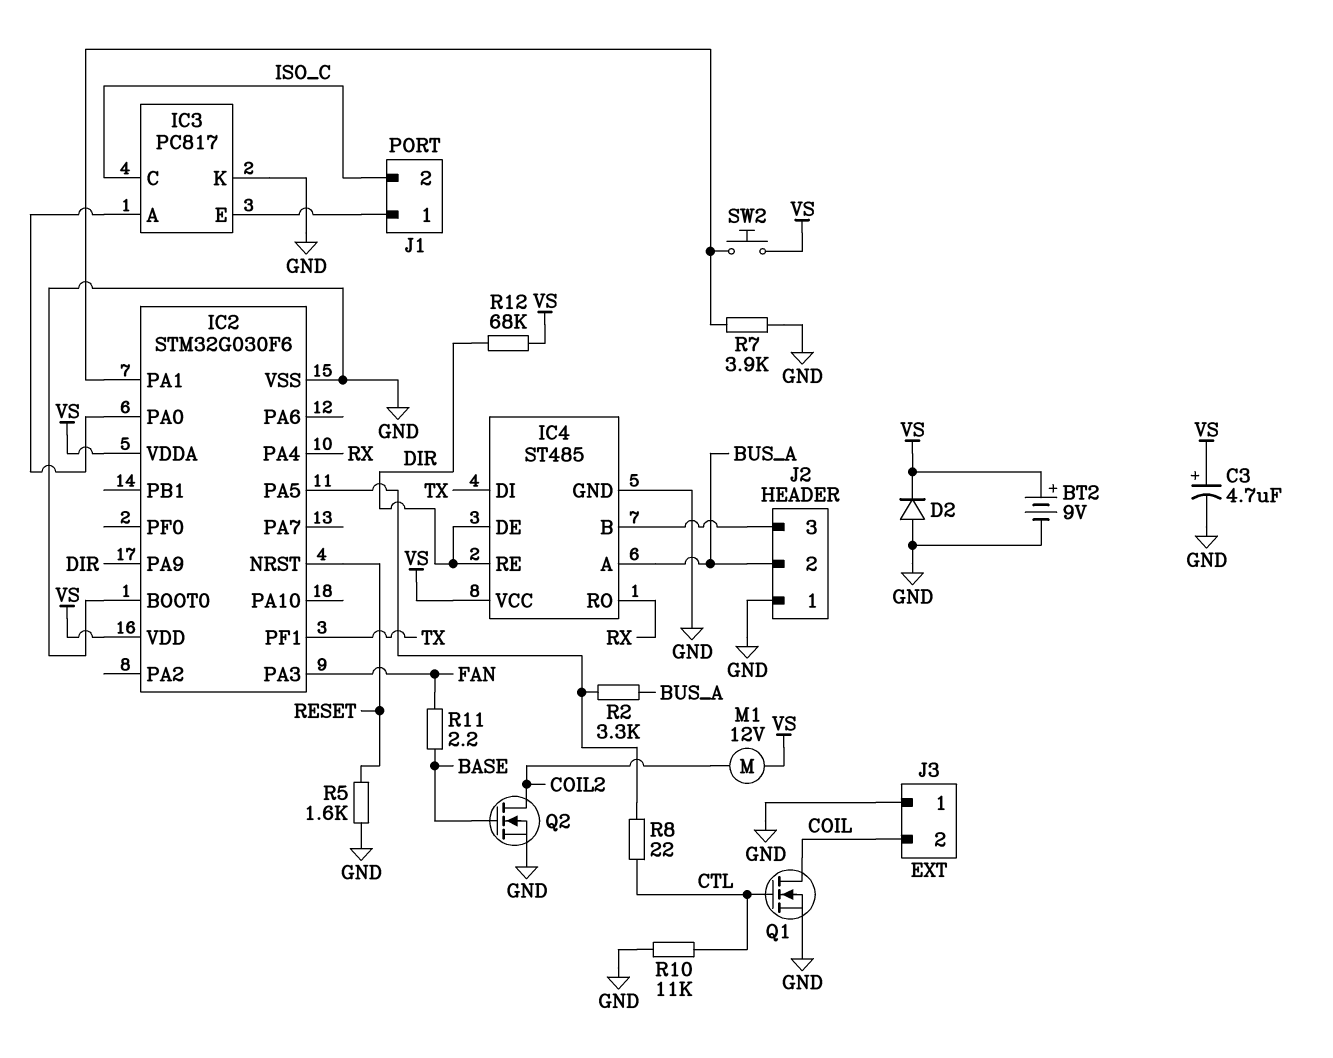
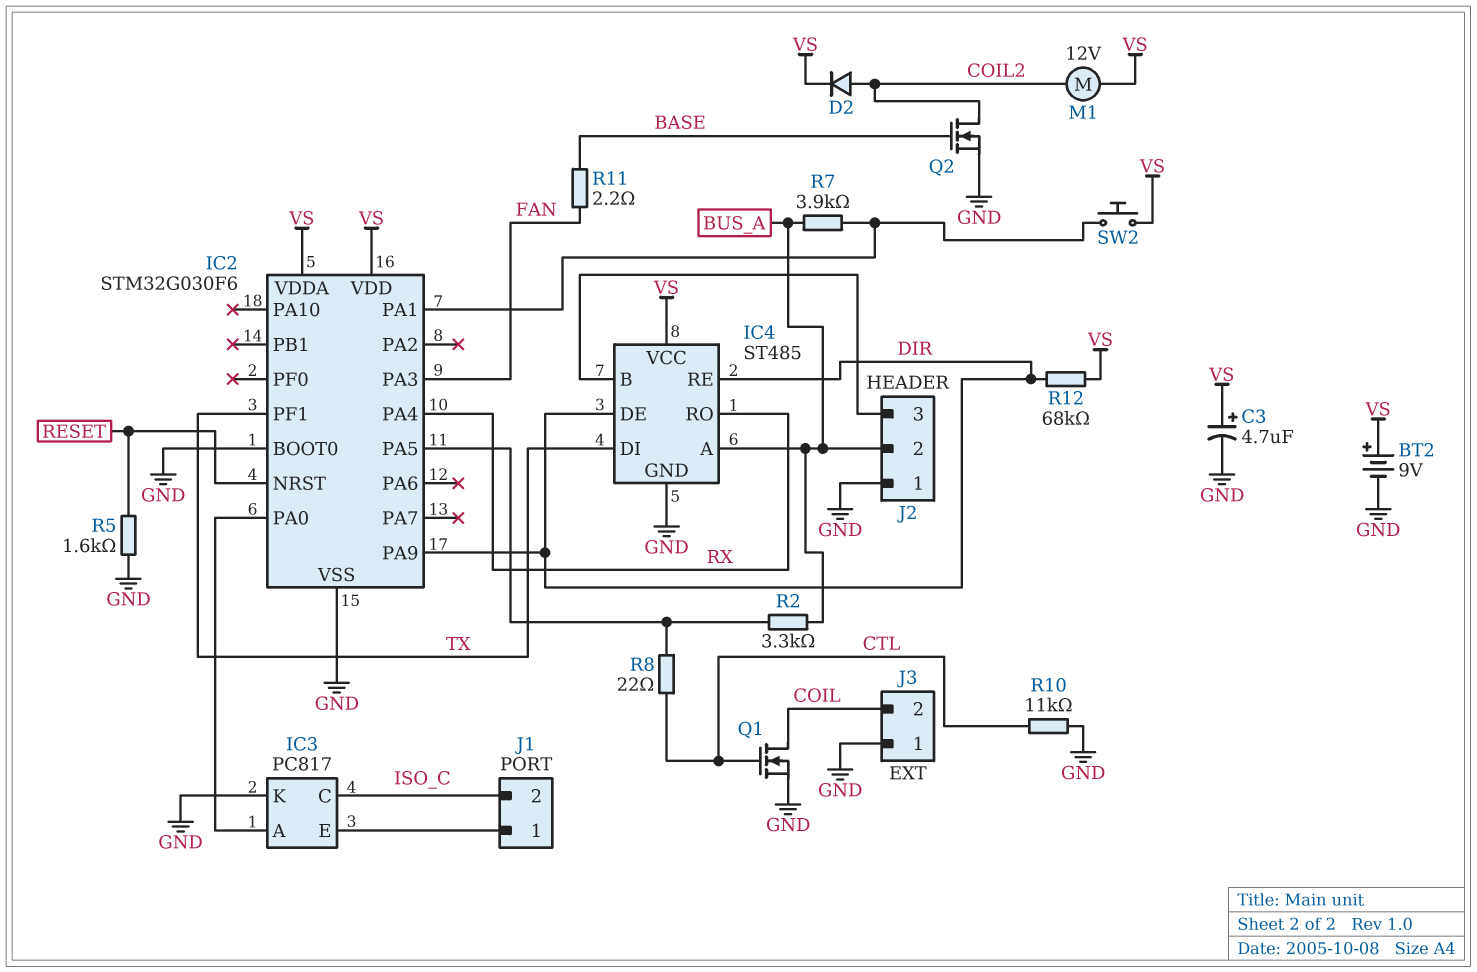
D2: diode (A GND, K VS) -> diode (A COIL2, K VS)
R7: 3.9k (GND, IC2/PA1) -> 3.9k (BUS_A, IC2/PA1)

